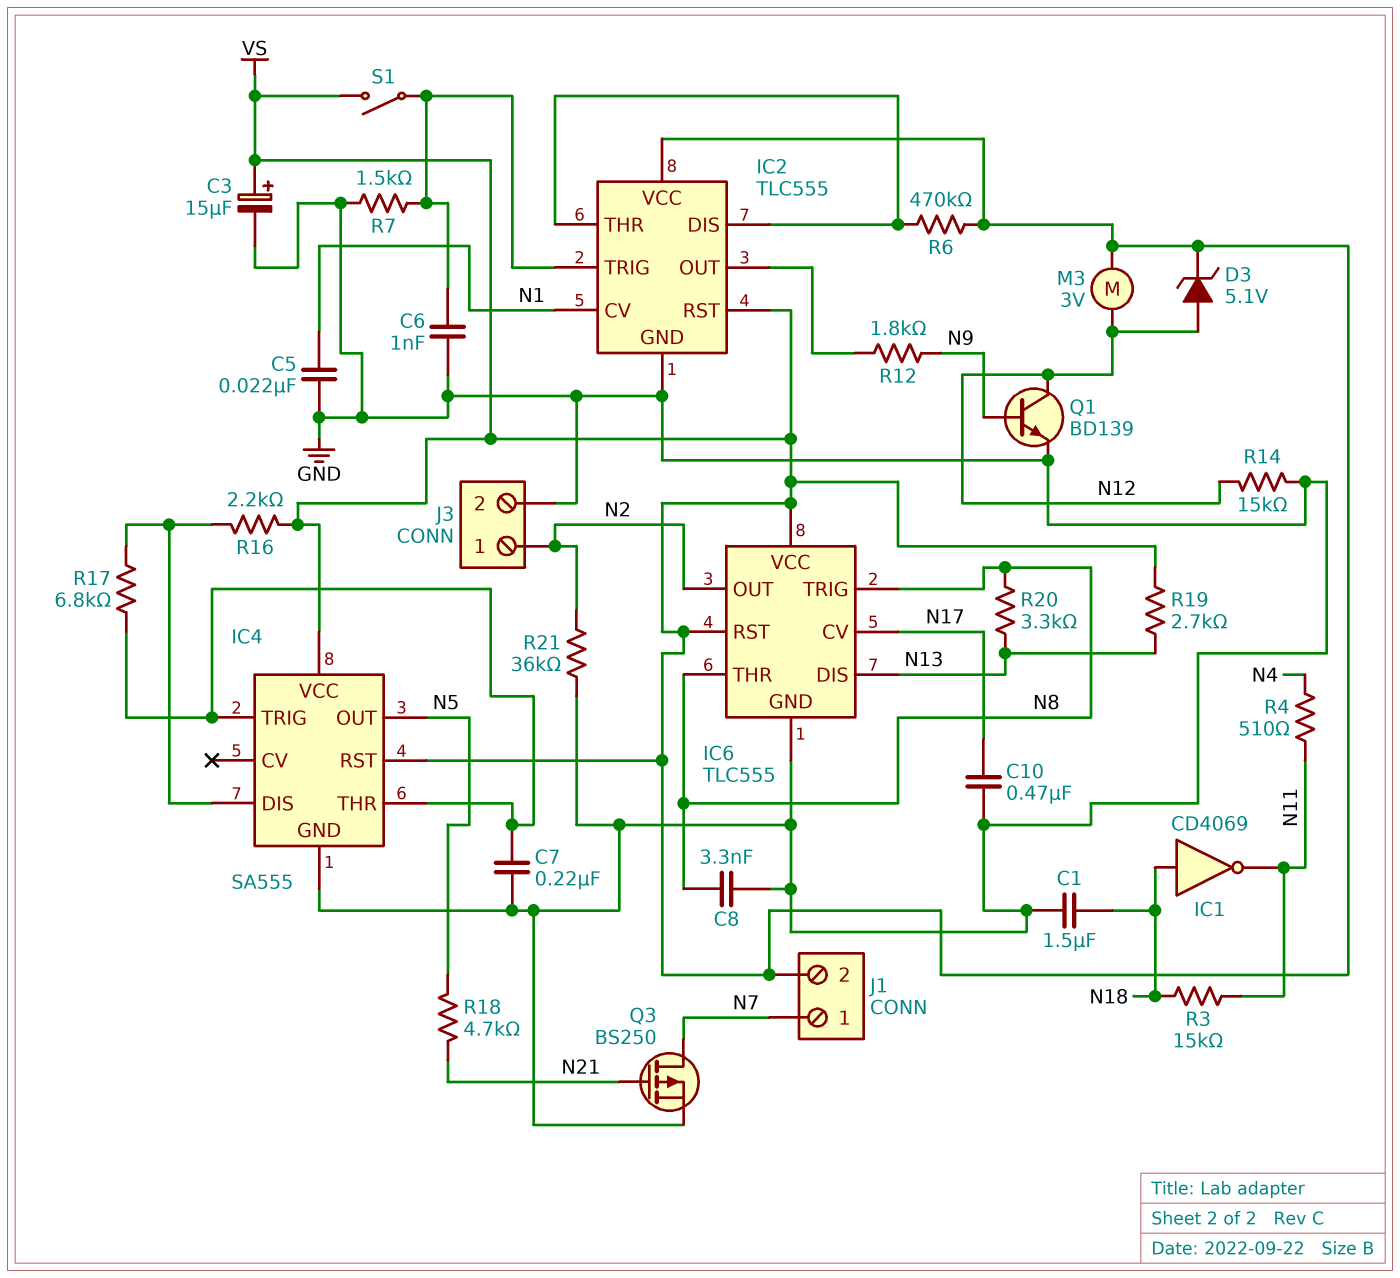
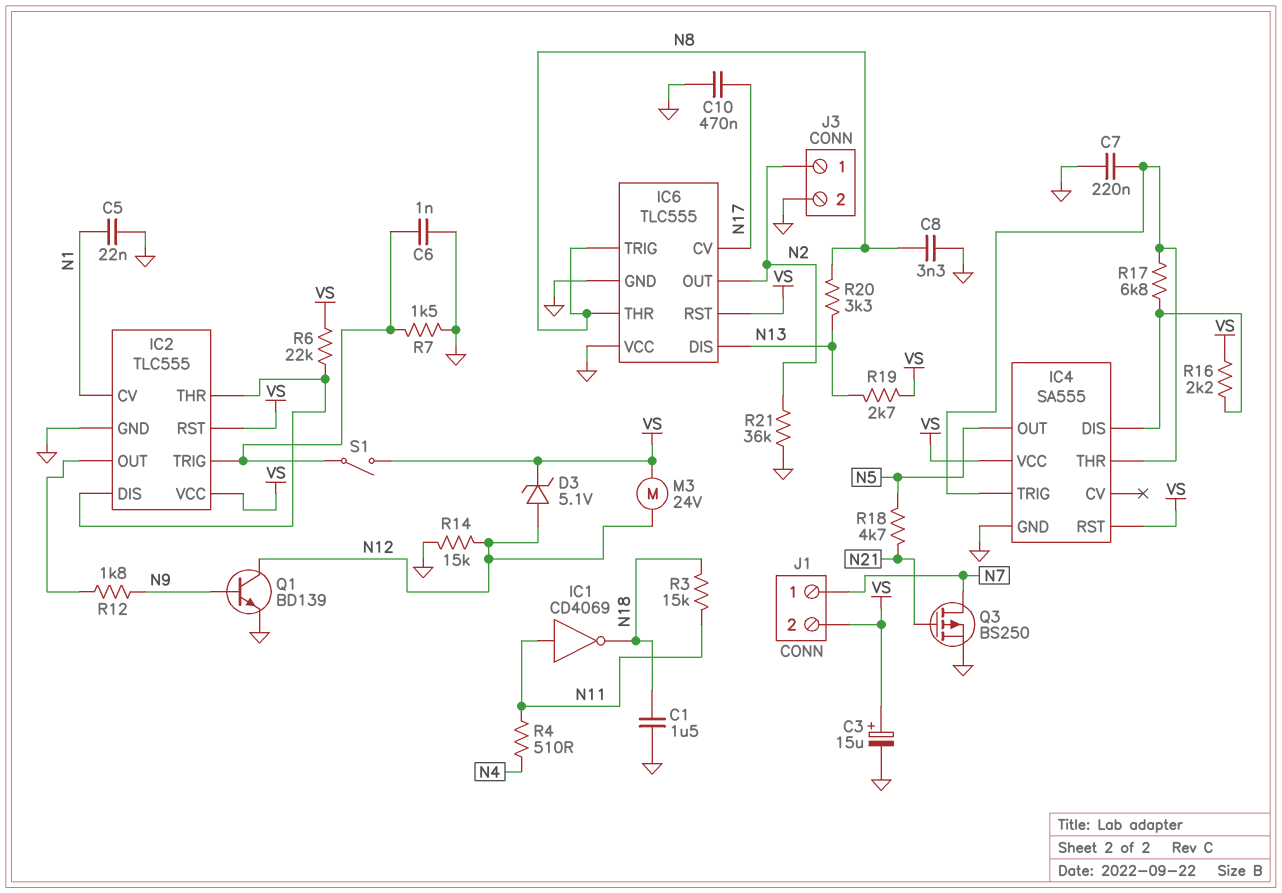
IC1: NOT CD4069 (in N18, out N11) -> NOT CD4069 (in N11, out N18)
IC6 pin VCC: VS -> GND
M3: motor 3V (N12, VS) -> motor 24V (N12, VS)
R6: 470k (IC2/DIS, VS) -> 22k (IC2/DIS, VS)

